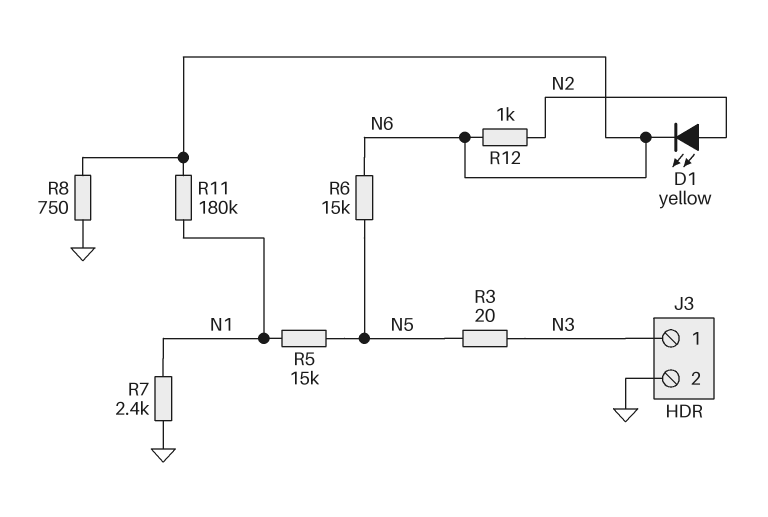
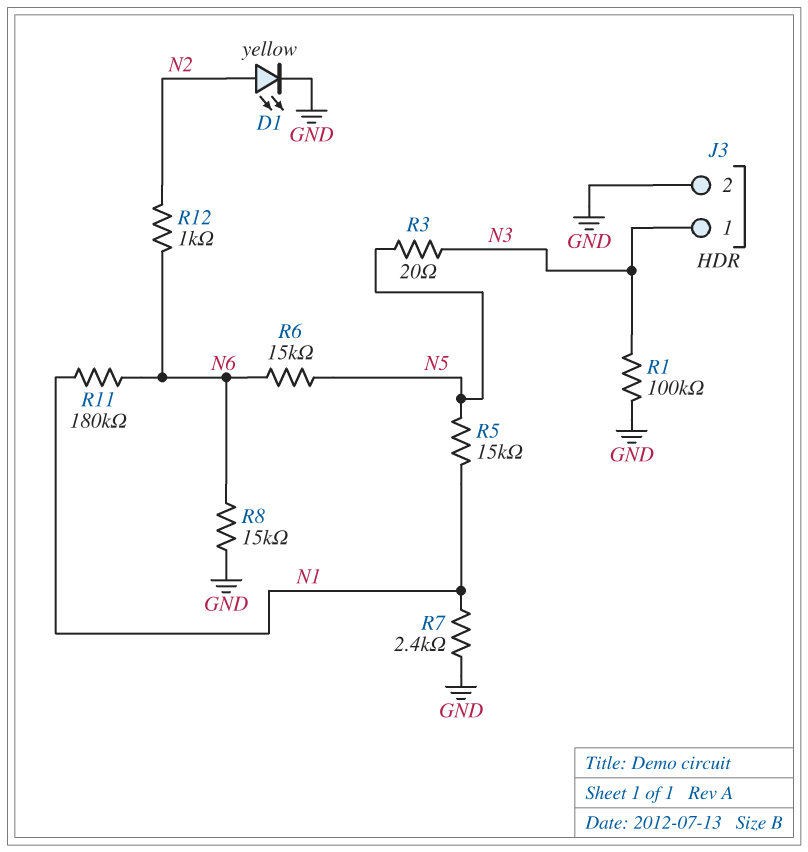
D1: LED yellow (A N2, K N6) -> LED yellow (A N2, K GND)
R1: none -> 100k (GND, N3)
R8: 750 (GND, N6) -> 15k (GND, N6)

